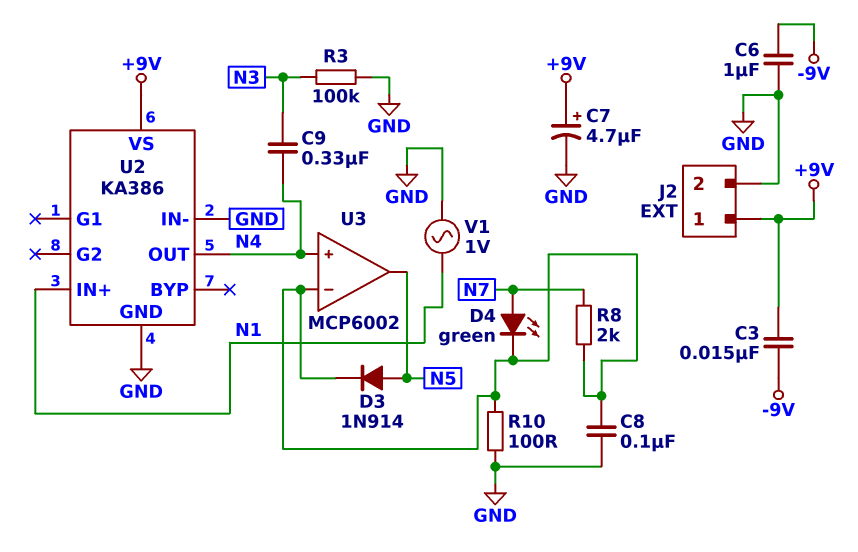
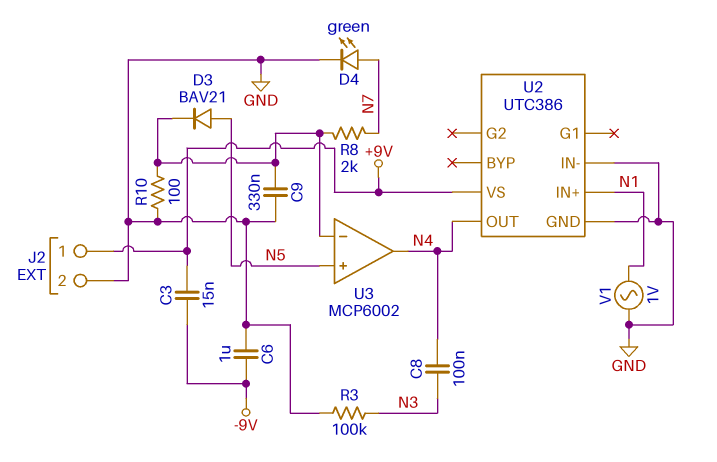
C7: 4.7uF (plus +9V, minus GND) -> none
C8: 100nF (GND, U3/in-) -> 100nF (N3, N4)
C9: 330nF (N3, N4) -> 330nF (GND, U3/in-)
D3: diode 1N914 (A N5, K U3/in-) -> diode BAV21 (A N5, K U3/in-)
D4: LED green (A N7, K U3/in-) -> LED green (A N7, K GND)
U2: KA386 -> UTC386
U3 pin in+: N4 -> N5
U3 pin out: N5 -> N4

